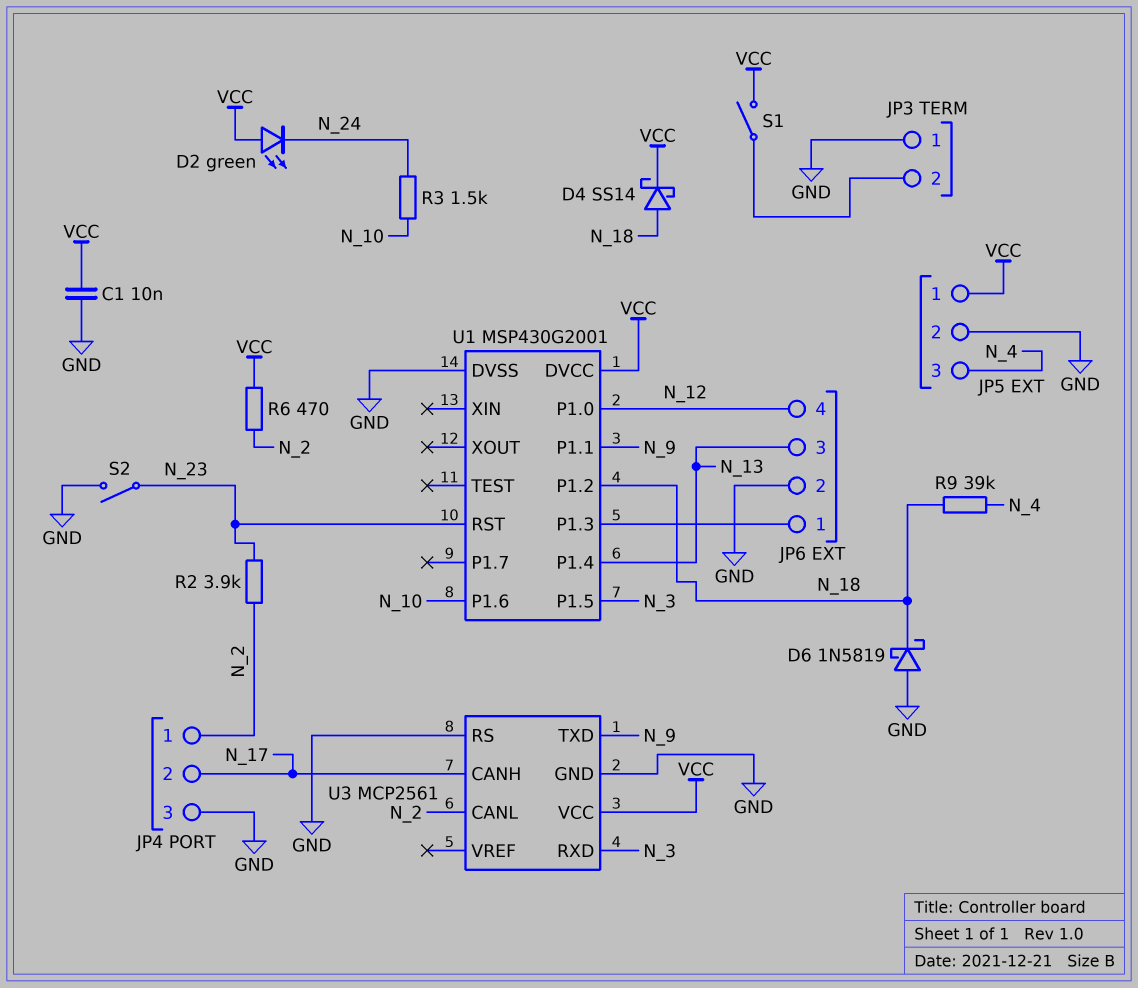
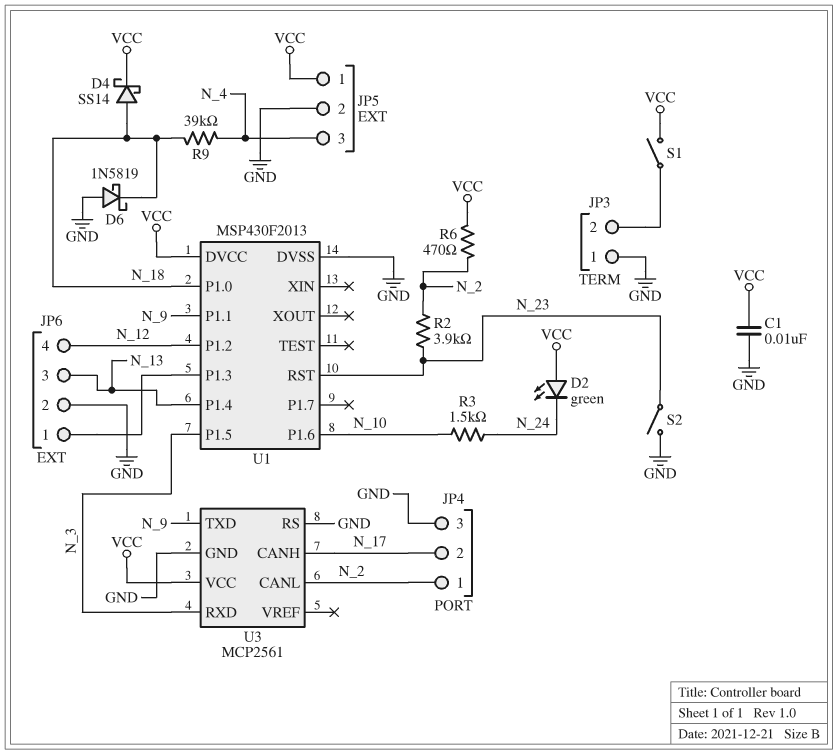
U1: MSP430G2001 -> MSP430F2013
U1 pin P1.0: N_12 -> N_18
U1 pin P1.2: N_18 -> N_12

